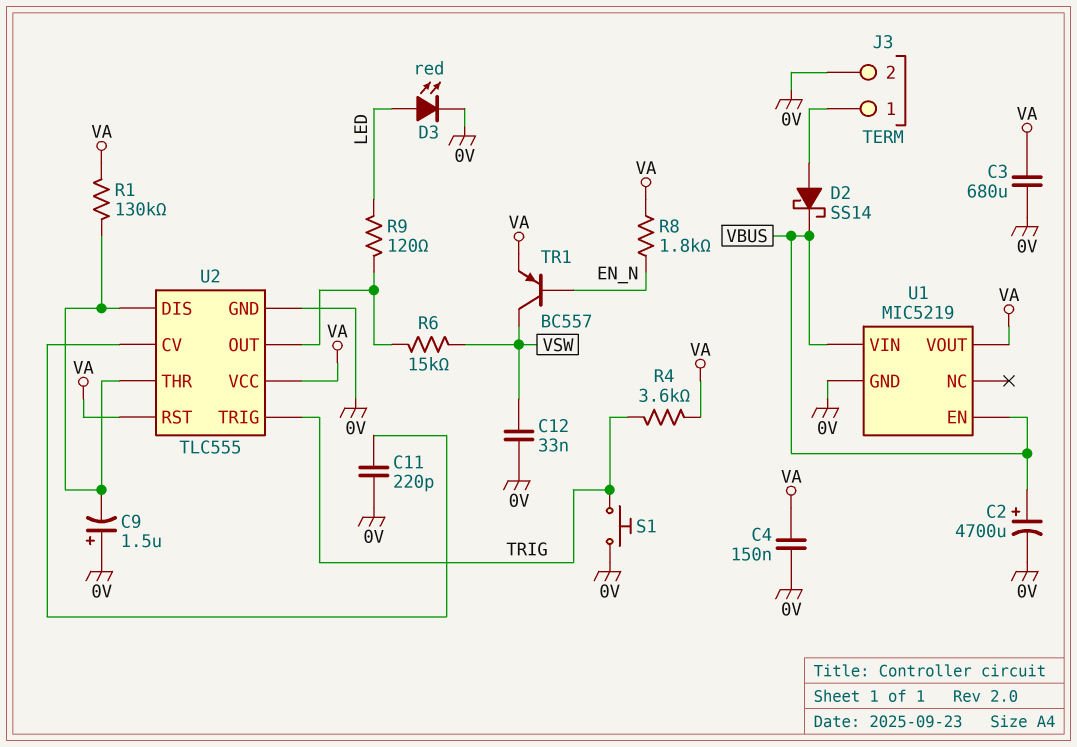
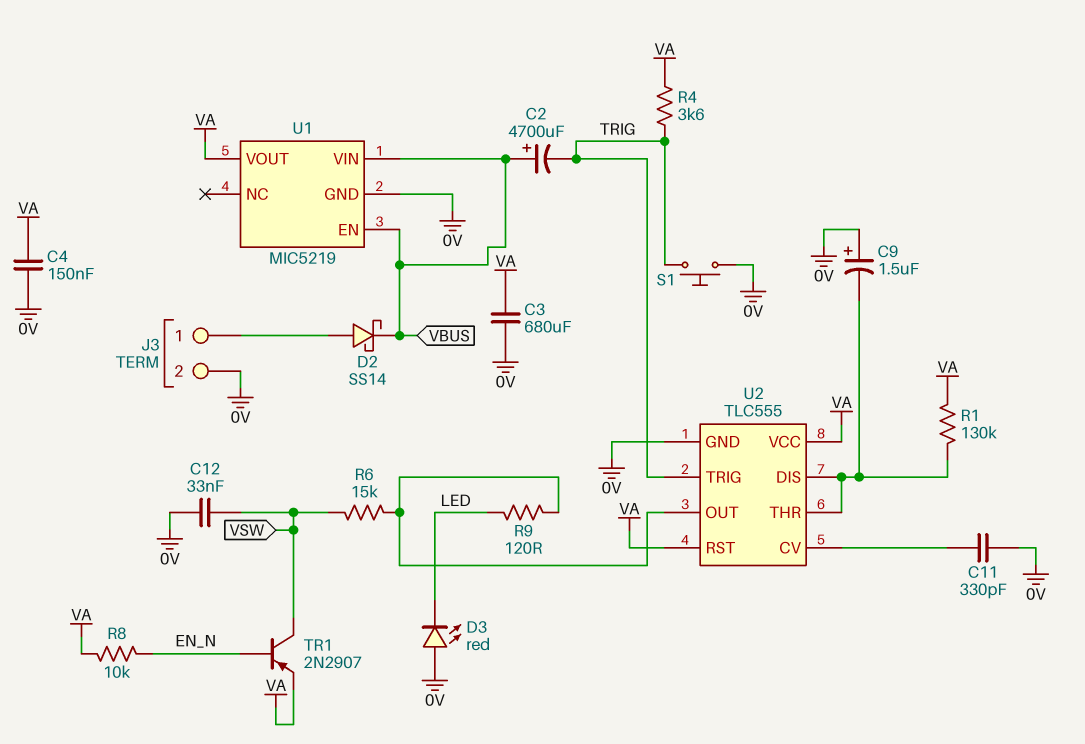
C2: 4700uF (plus VBUS, minus 0V) -> 4700uF (plus VBUS, minus TRIG)
C11: 220pF (0V, U2/CV) -> 330pF (0V, U2/CV)
D3: LED red (A LED, K 0V) -> LED red (A 0V, K LED)
R8: 1.8k (EN_N, VA) -> 10k (EN_N, VA)
TR1: PNP BC557 (B EN_N, C VSW, E VA) -> PNP 2N2907 (B EN_N, C VSW, E VA)

